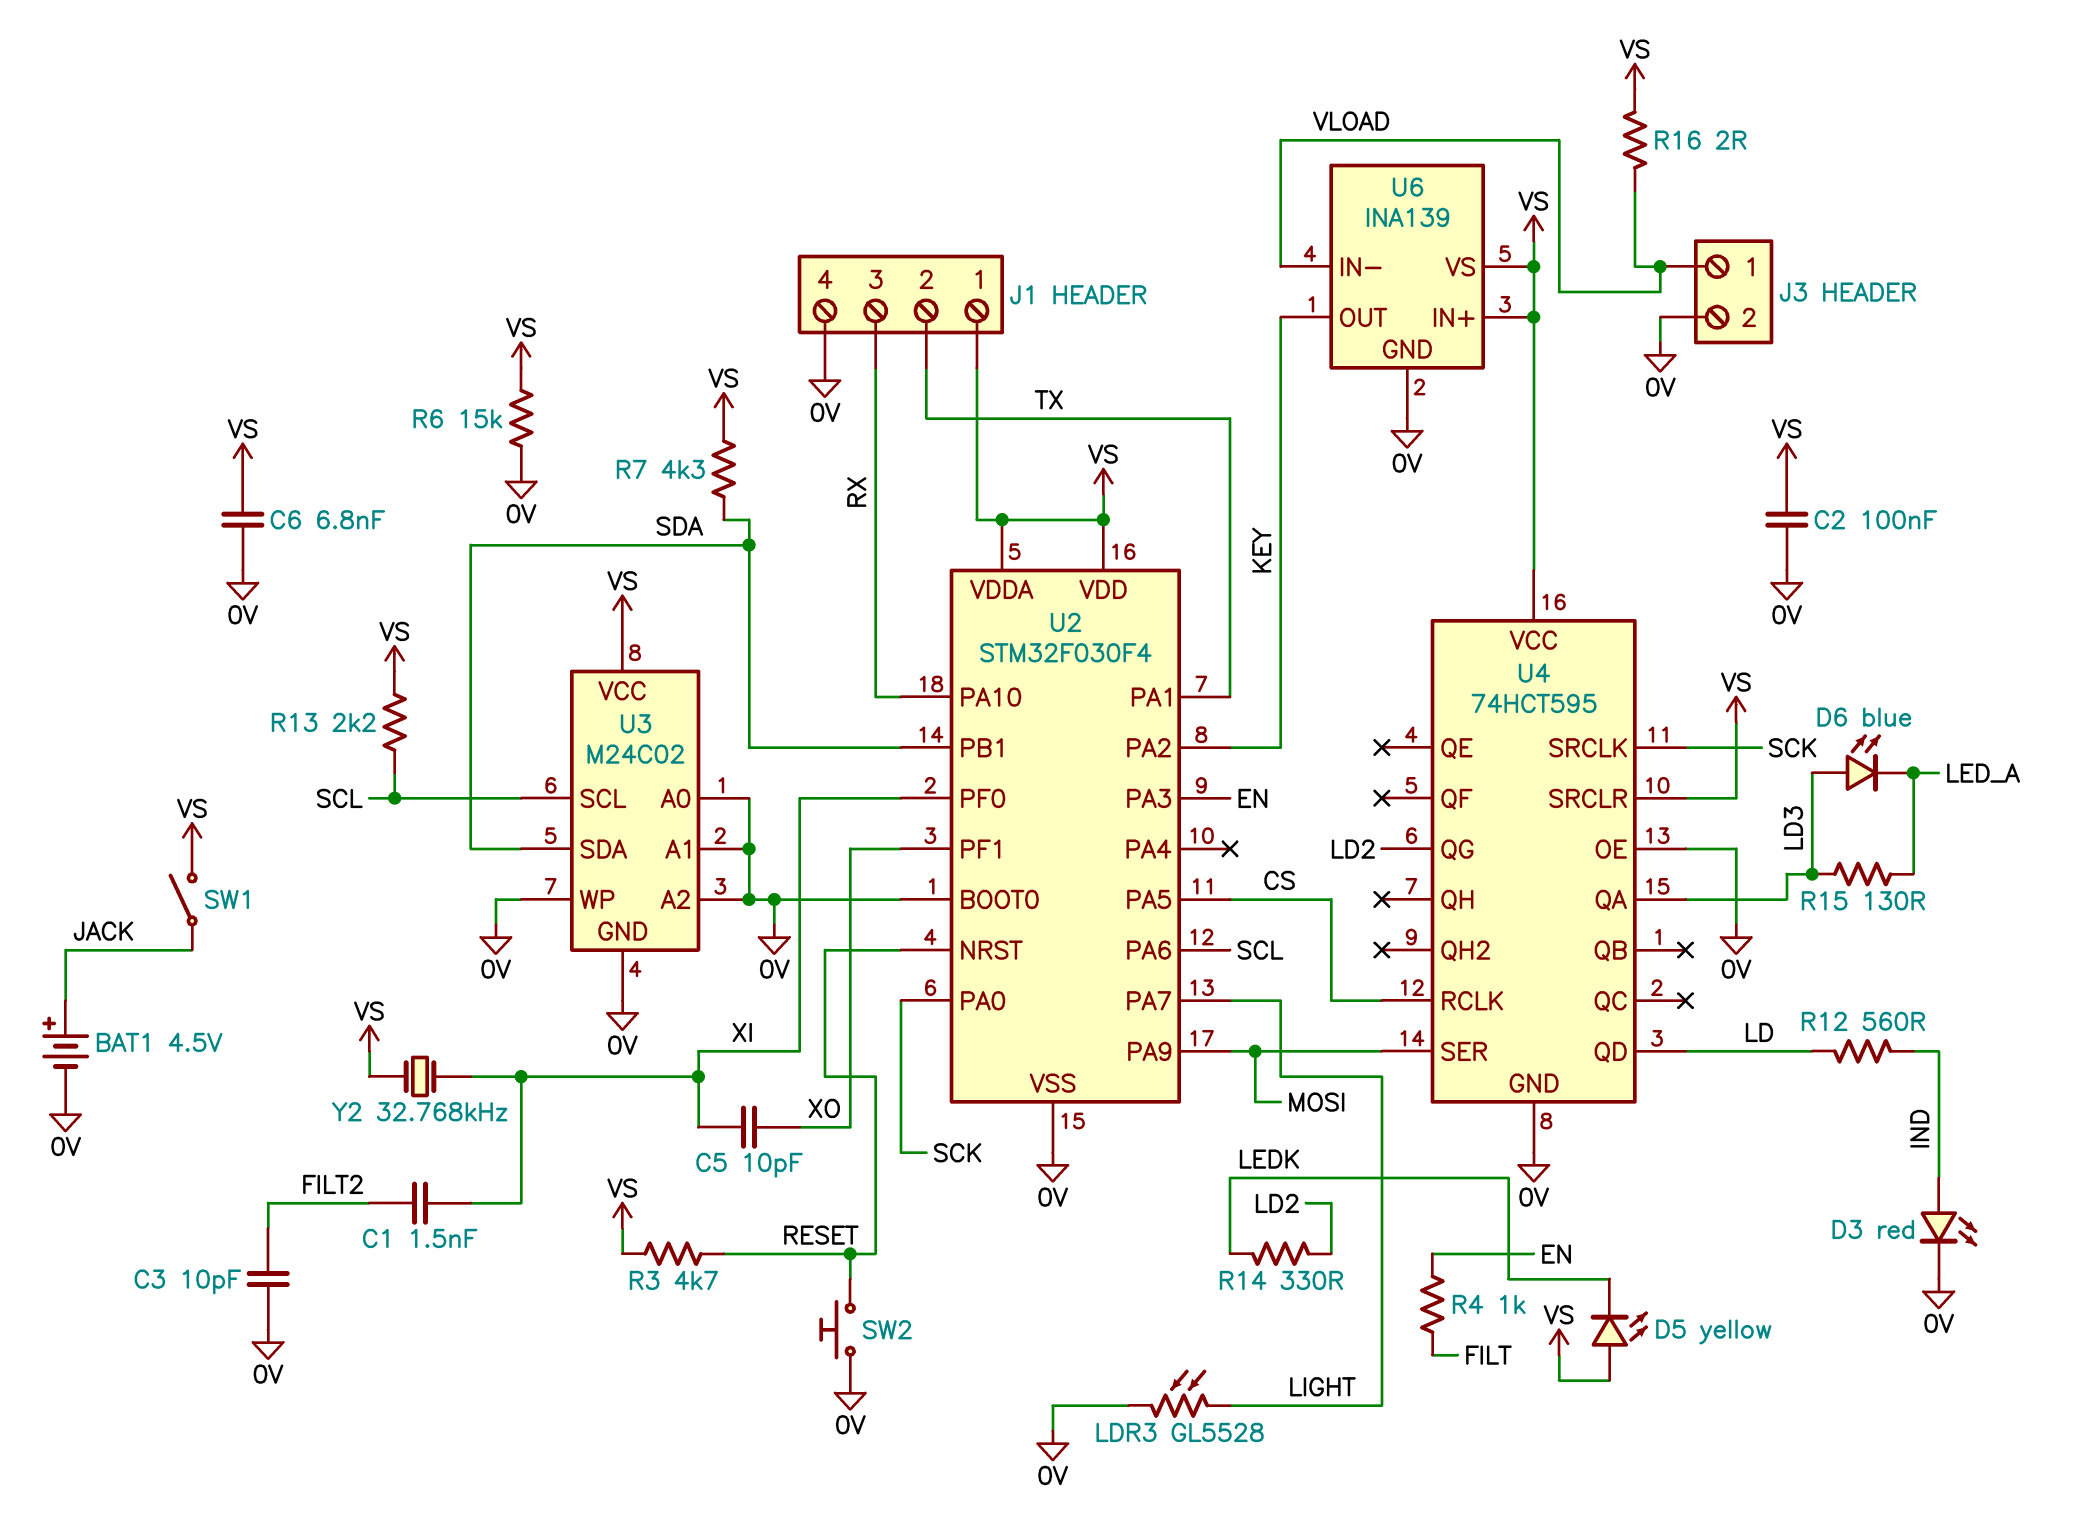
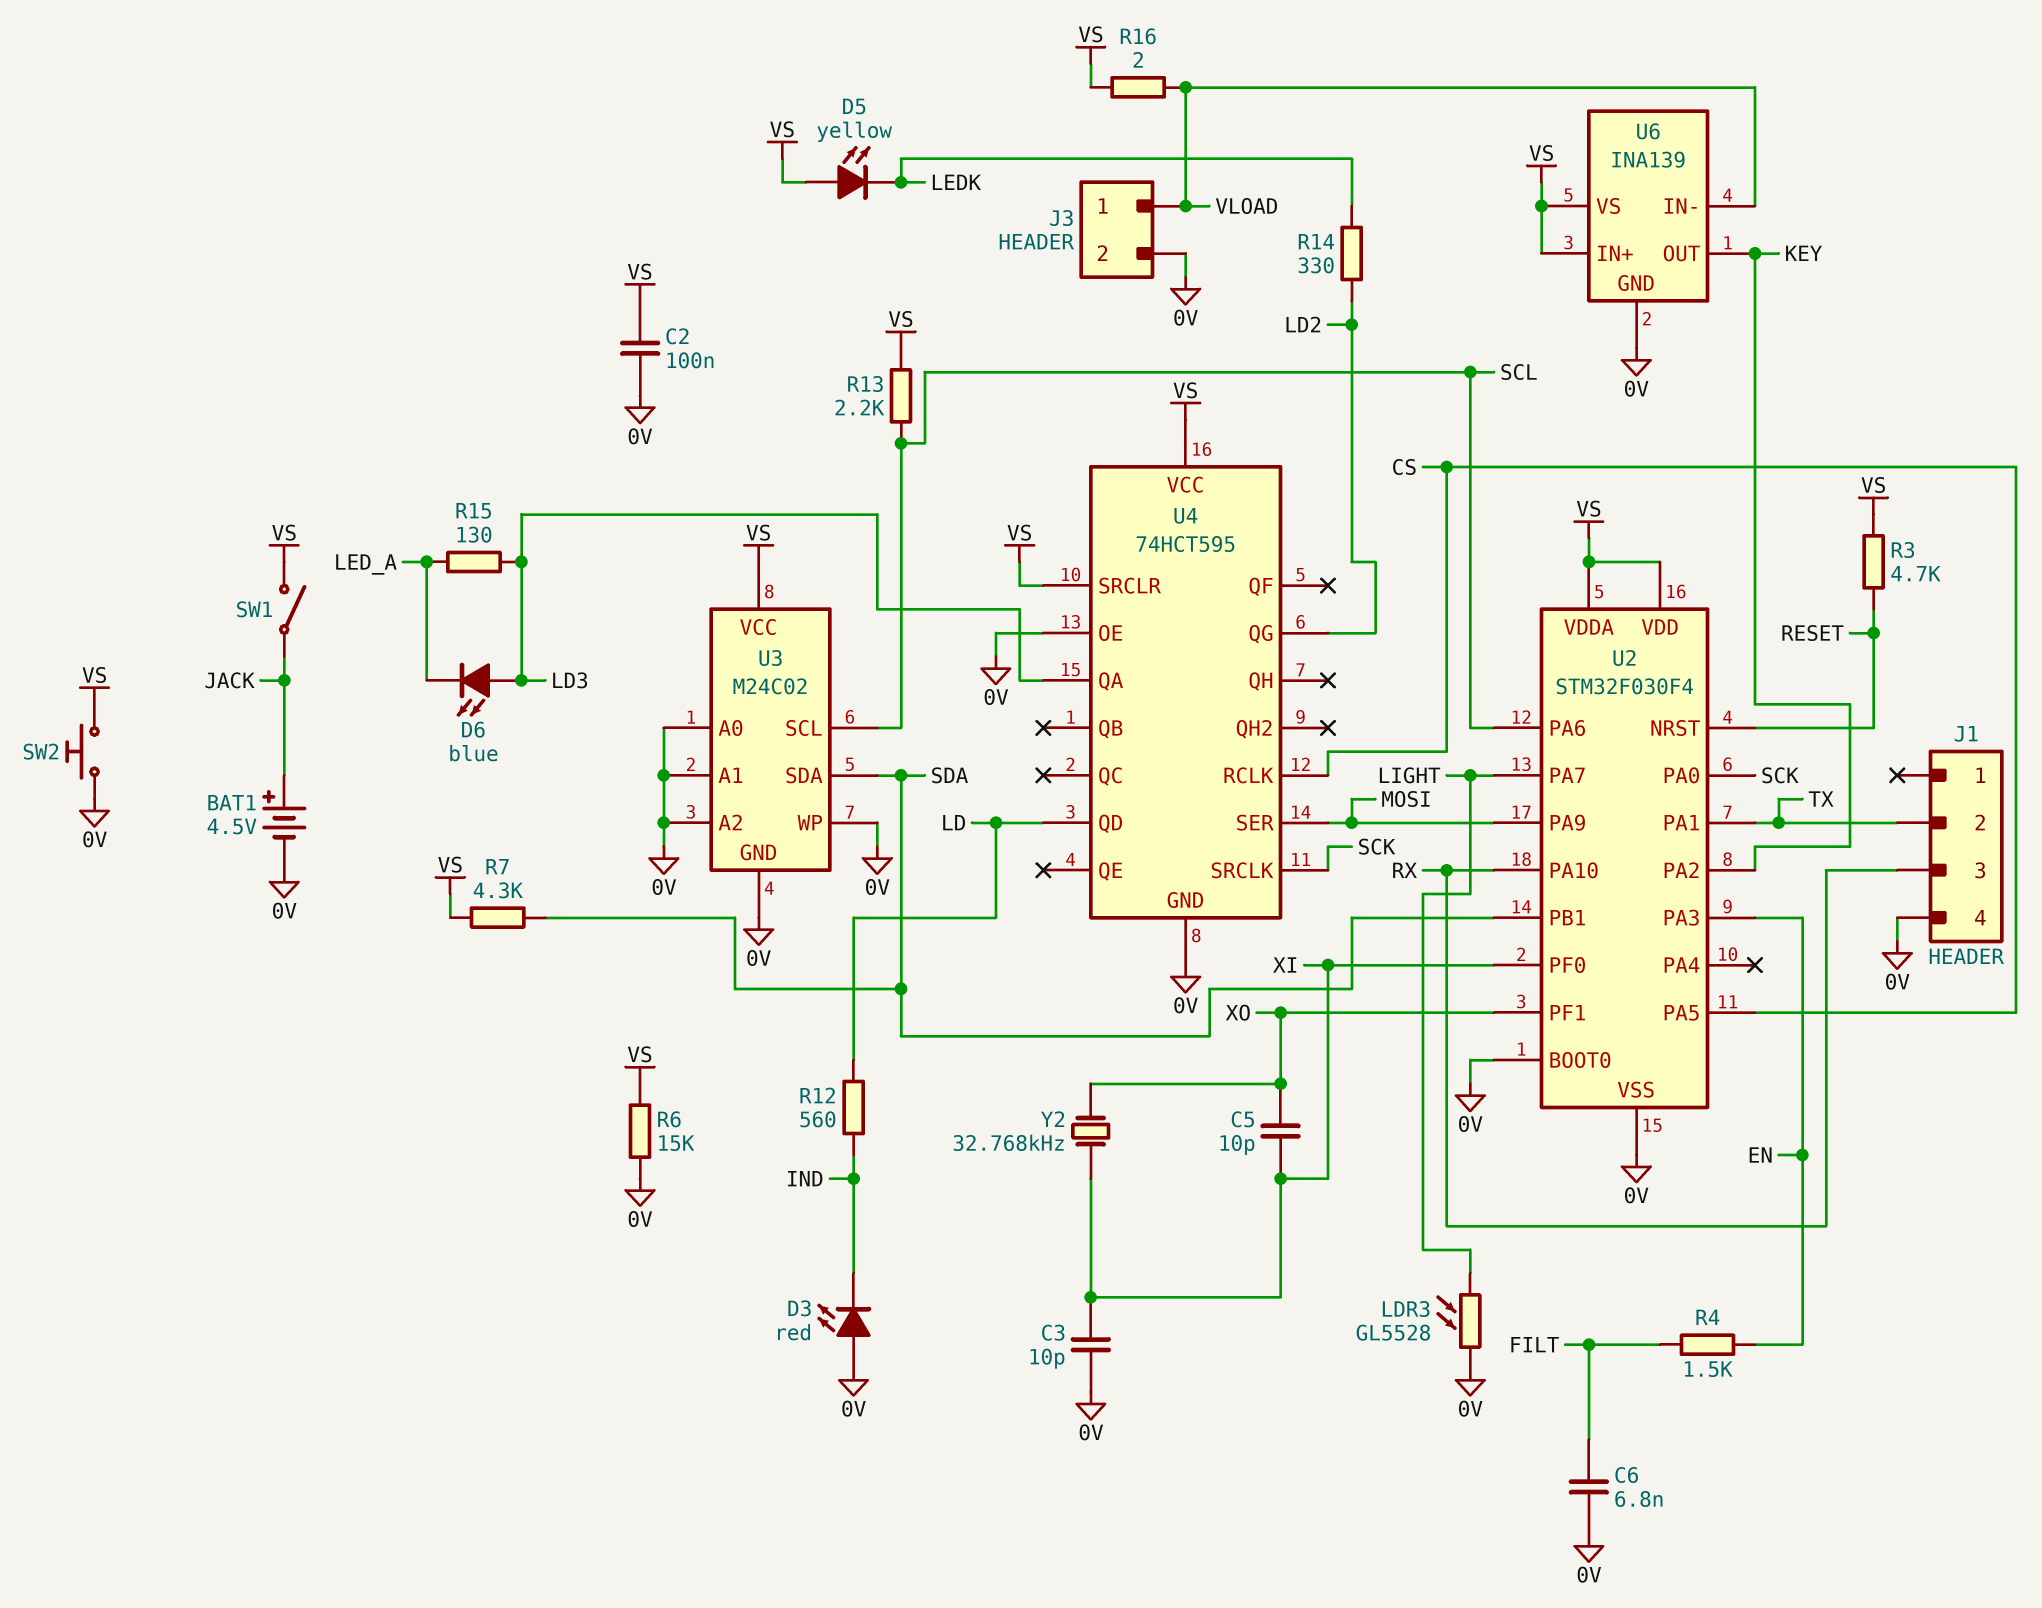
C1: 1.5nF (FILT2, XI) -> none
C3: 10pF (0V, FILT2) -> 10pF (0V, XI)
C6: 6.8nF (0V, VS) -> 6.8nF (0V, FILT)
D3: LED red (A IND, K 0V) -> LED red (A 0V, K IND)
J1 pin 1: VS -> none
R4: 1k (EN, FILT) -> 1.5k (EN, FILT)
SW2: button (0V, RESET) -> button (0V, VS)
Y2: 32.768kHz (VS, XI) -> 32.768kHz (XI, XO)

